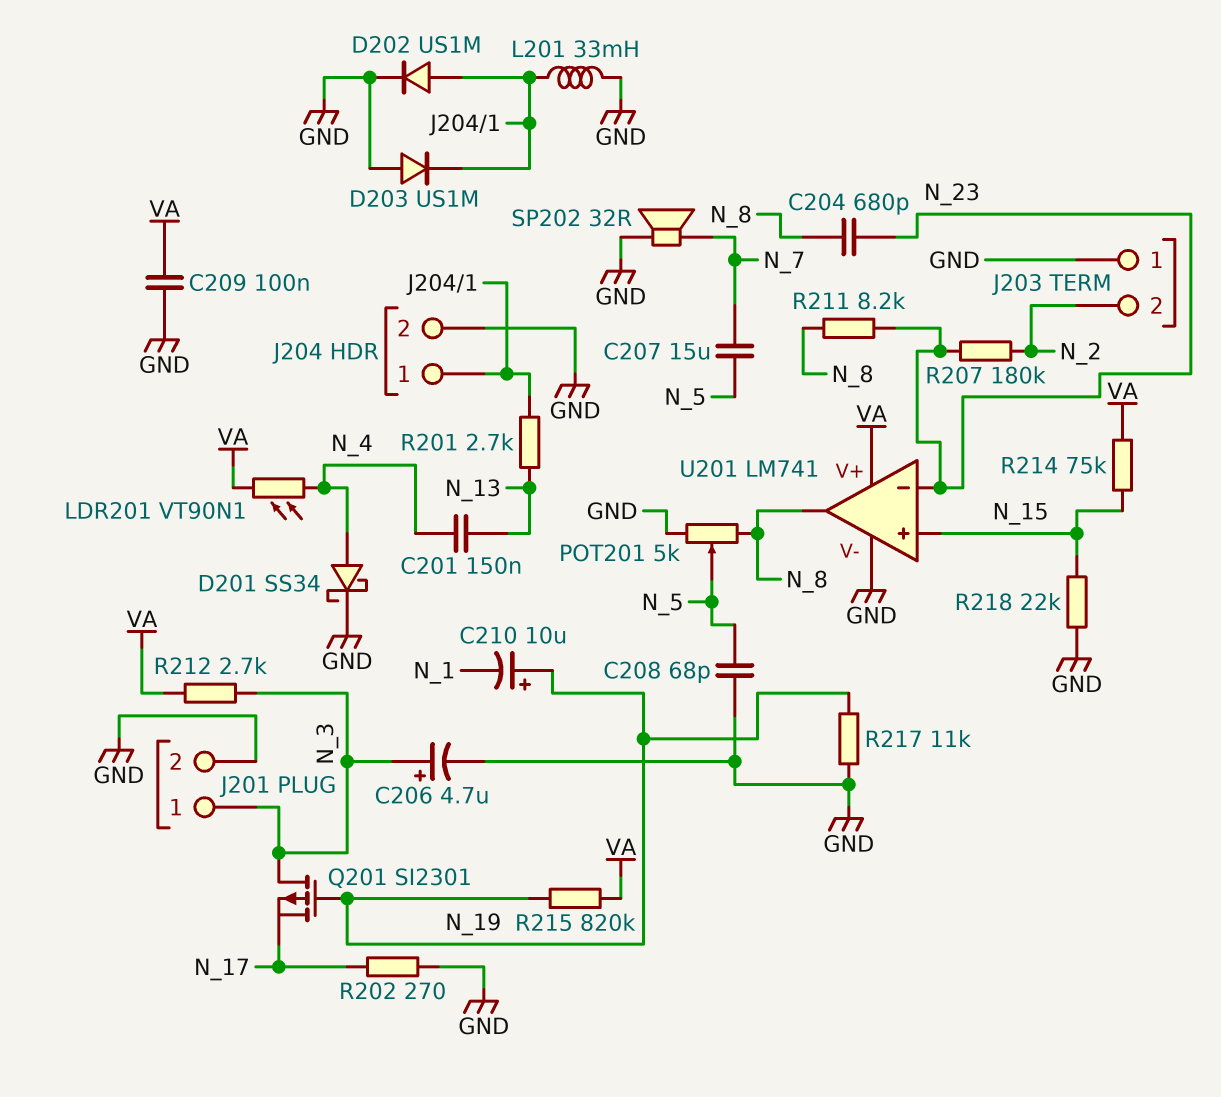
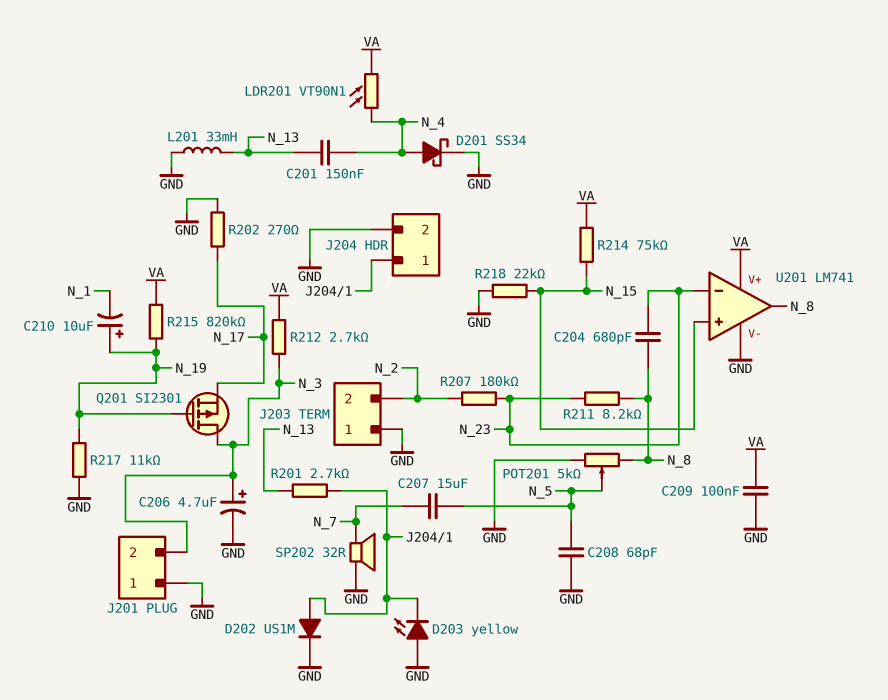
D203: diode US1M (A GND, K J204/1) -> LED yellow (A GND, K J204/1)
J201 pin 1: N_3 -> GND
J201 pin 2: GND -> N_3
L201: 33mH (GND, J204/1) -> 33mH (GND, N_13)

